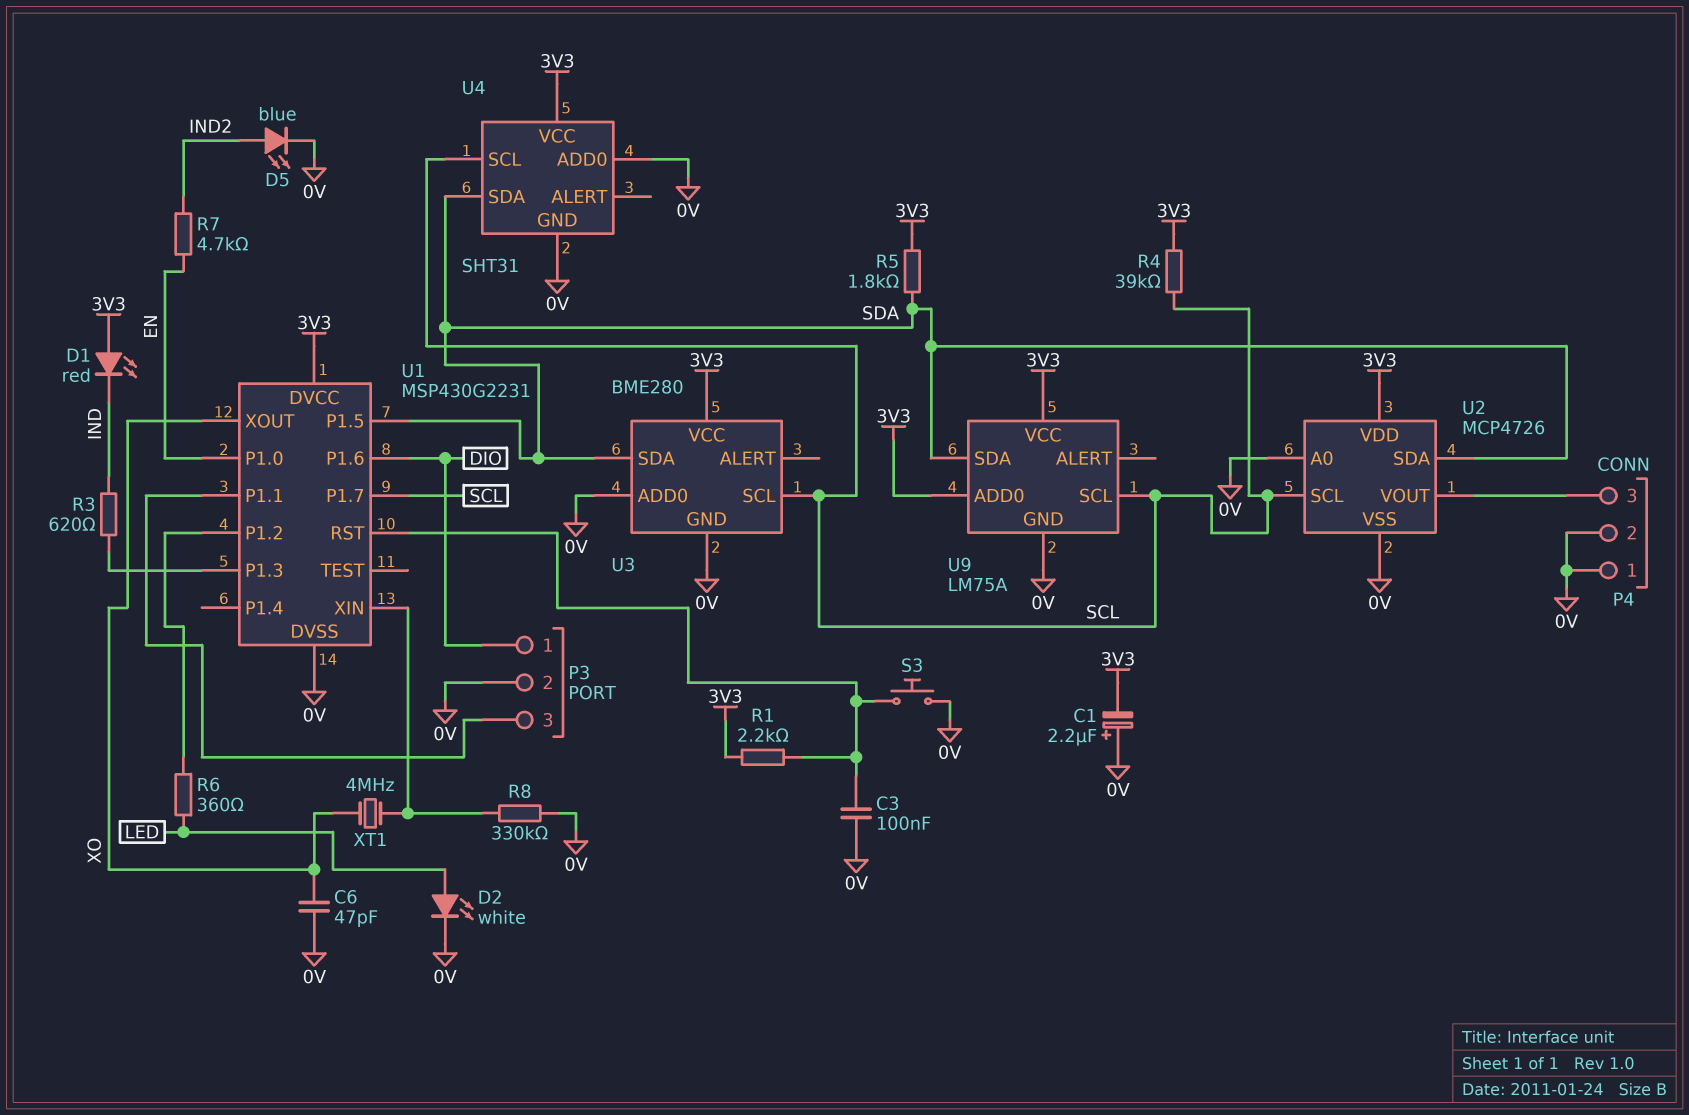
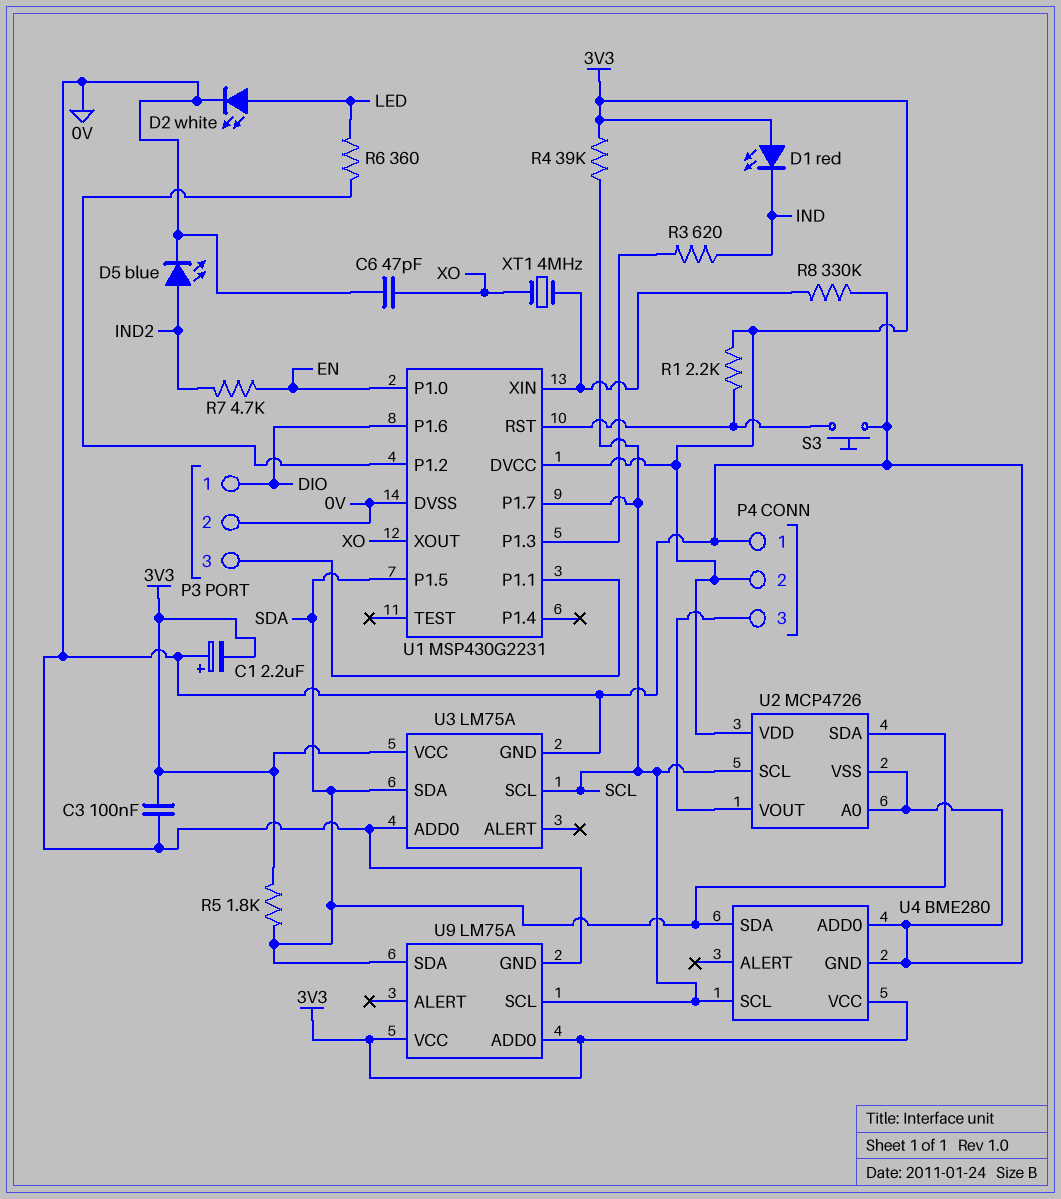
C3: 100nF (0V, U1/RST) -> 100nF (0V, 3V3)
P4 pin 2: 0V -> 3V3
U3: BME280 -> LM75A
U4: SHT31 -> BME280

